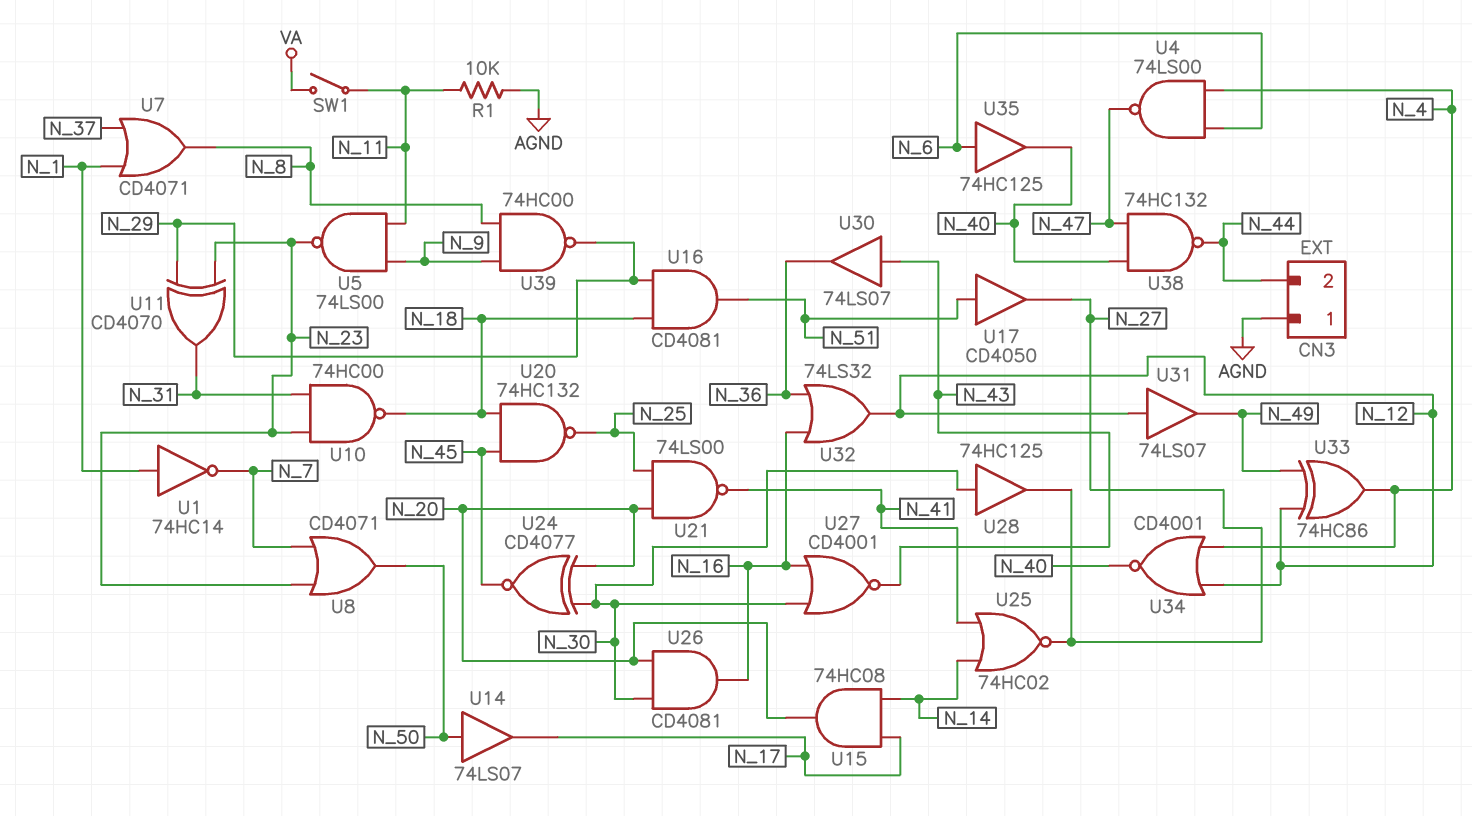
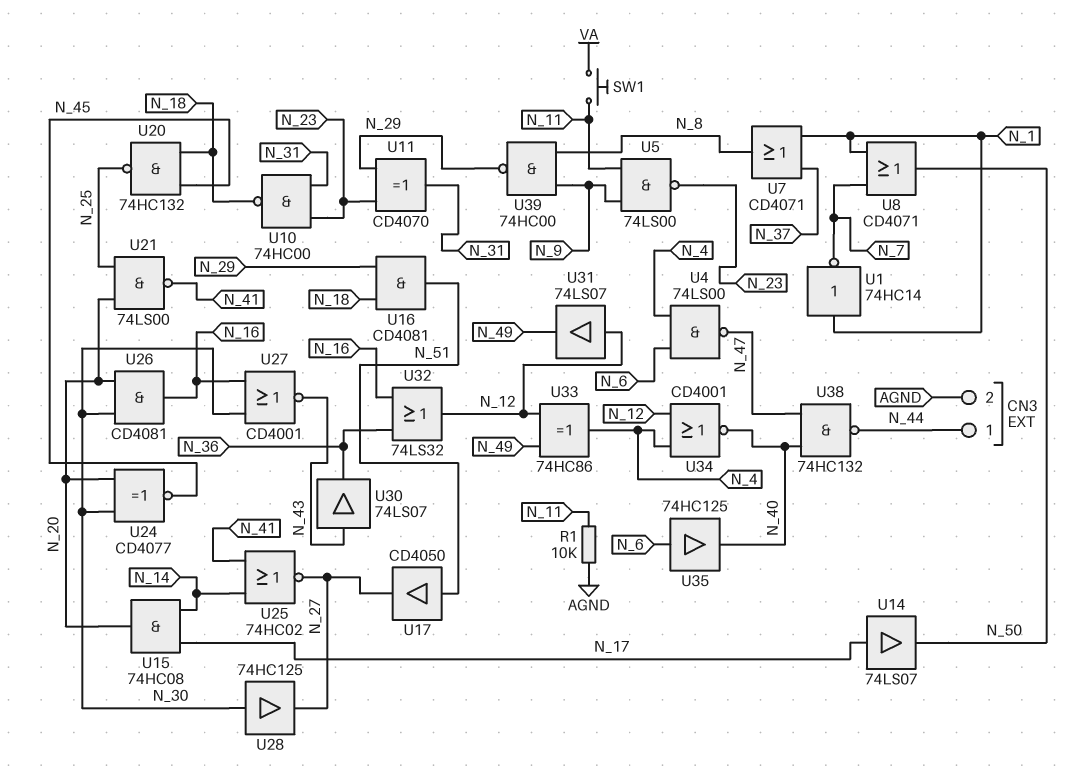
CN3 pin 1: AGND -> N_44
CN3 pin 2: N_44 -> AGND
SW1: switch (N_11, VA) -> button (N_11, VA)
U8: OR CD4071 (in N_7, in N_23, out N_50) -> OR CD4071 (in N_1, in N_7, out N_50)
U14: buffer 74LS07 (in N_50, out N_17) -> buffer 74LS07 (in N_17, out N_50)

